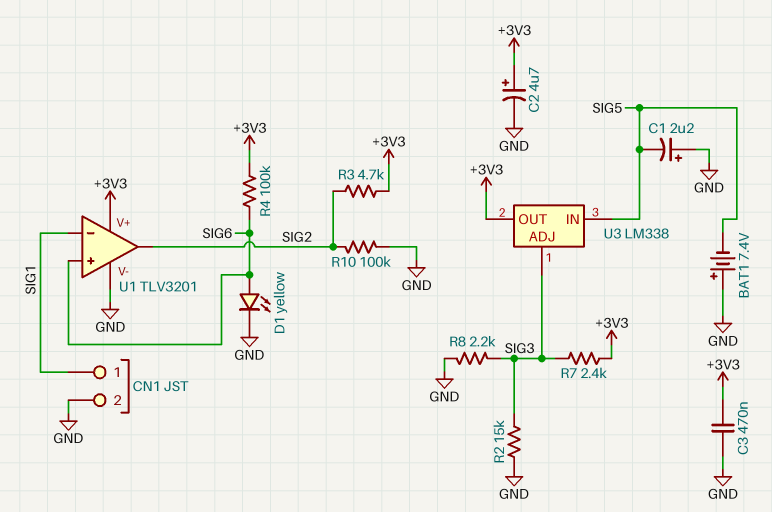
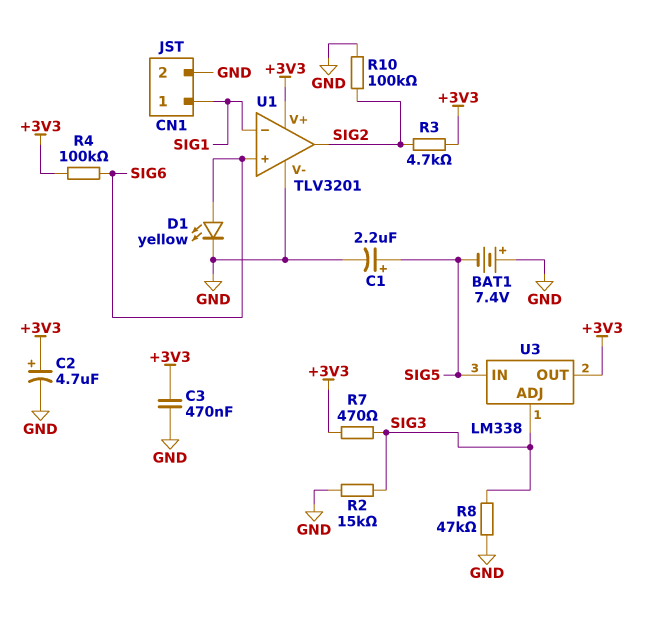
C1: 2.2uF (plus GND, minus SIG5) -> 2.2uF (plus SIG5, minus GND)
R7: 2.4k (+3V3, SIG3) -> 470 (+3V3, SIG3)
R8: 2.2k (GND, SIG3) -> 47k (GND, SIG3)

